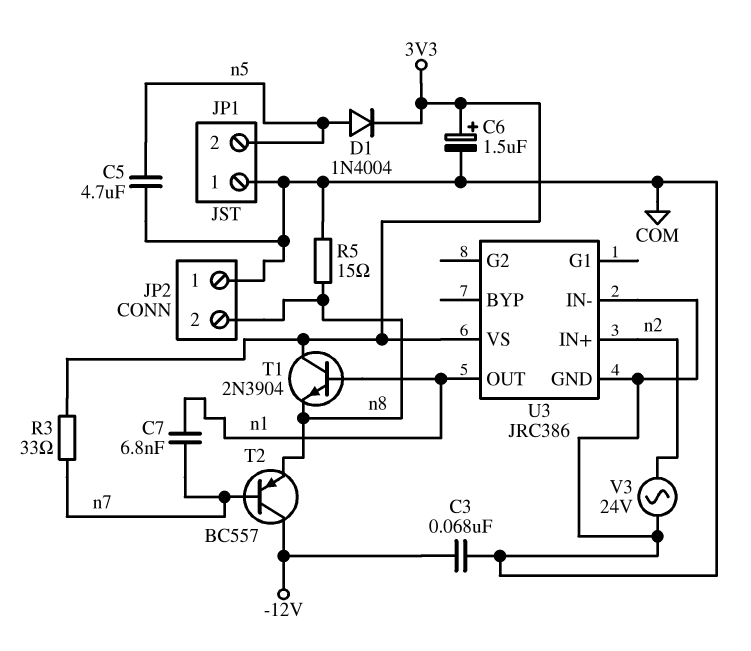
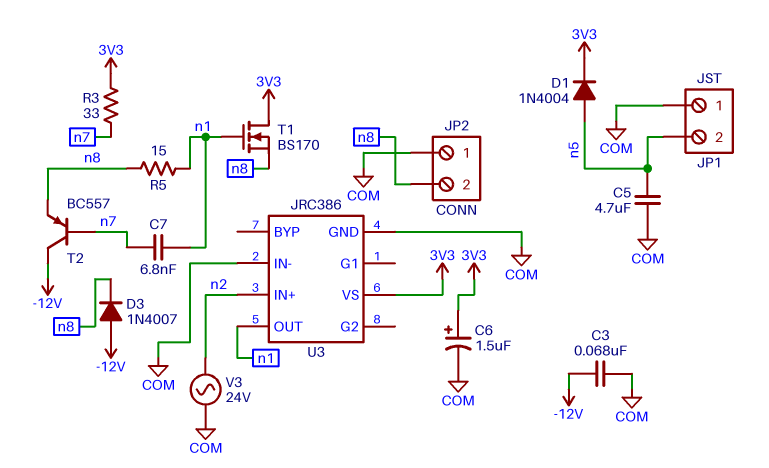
D3: none -> diode 1N4007 (A -12V, K n8)
R5: 15 (COM, n8) -> 15 (n1, n8)
T1: NPN 2N3904 (B n1, C 3V3, E n8) -> NMOS BS170 (G n1, D 3V3, S n8)

